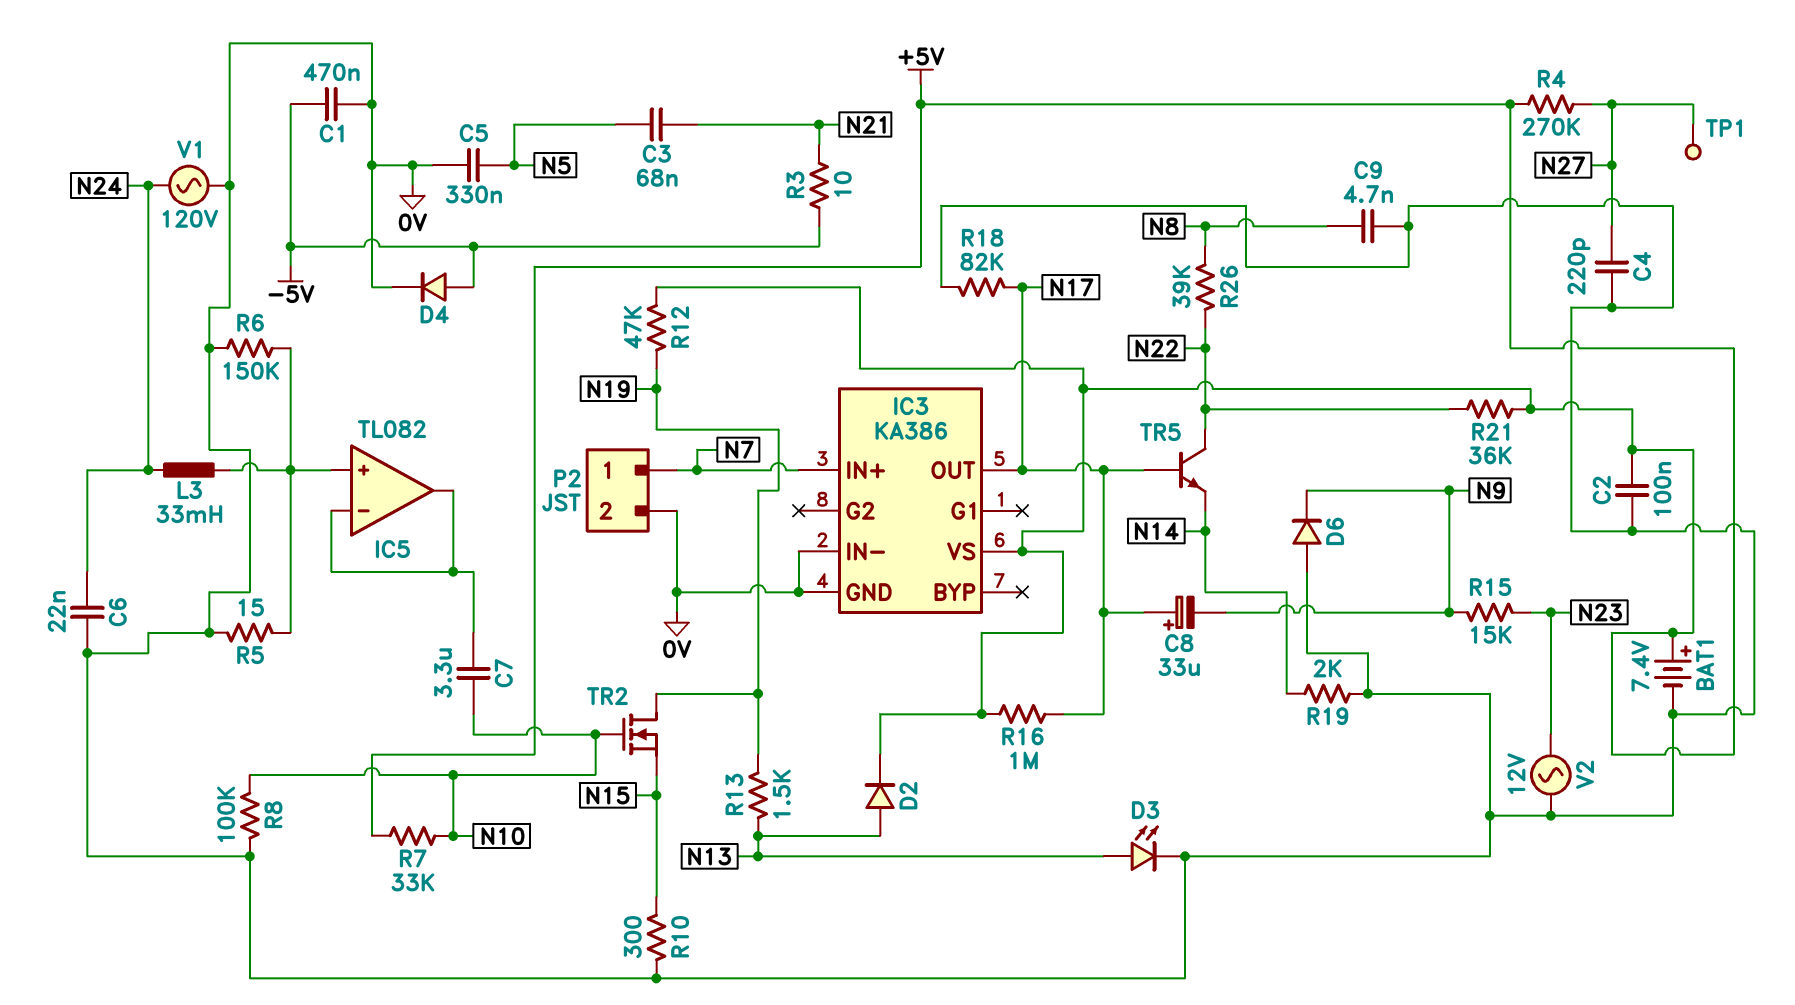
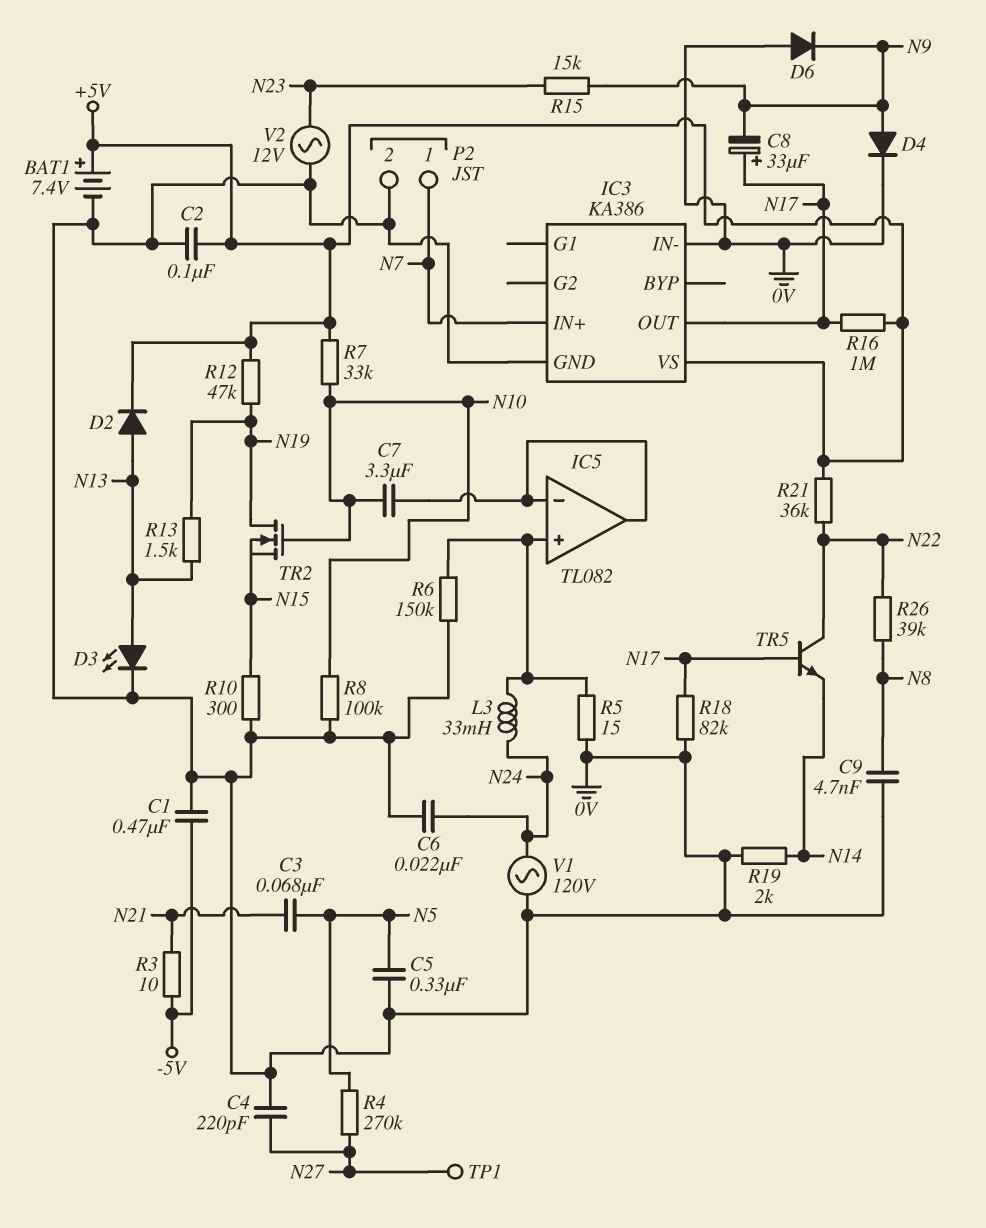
D4: diode (A -5V, K 0V) -> diode (A N9, K 0V)
R4: 270k (+5V, N27) -> 270k (N5, N27)

